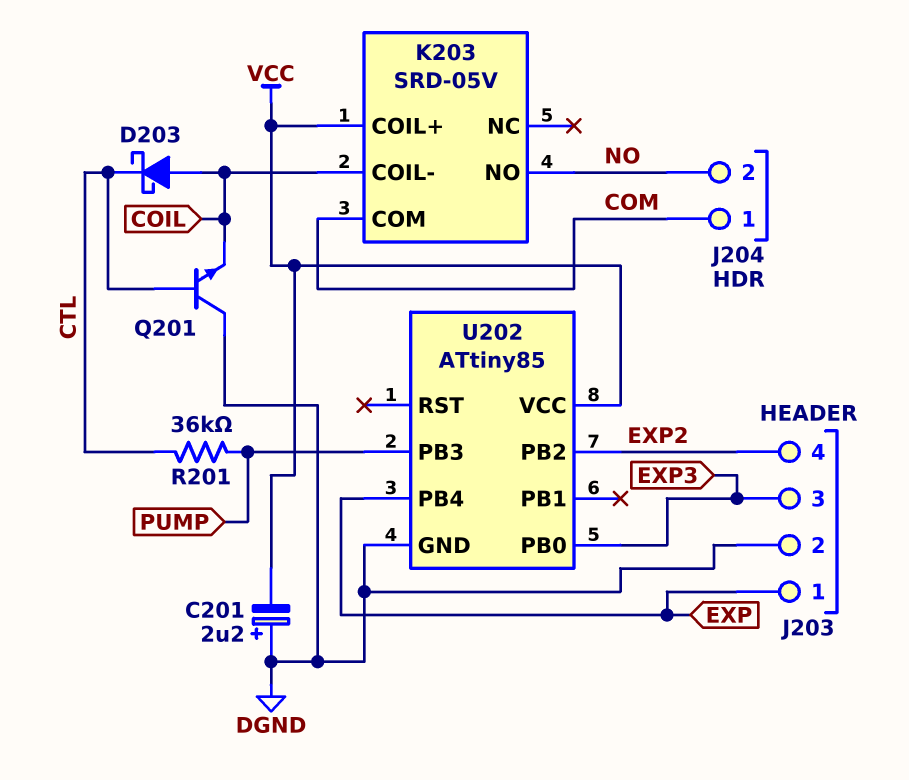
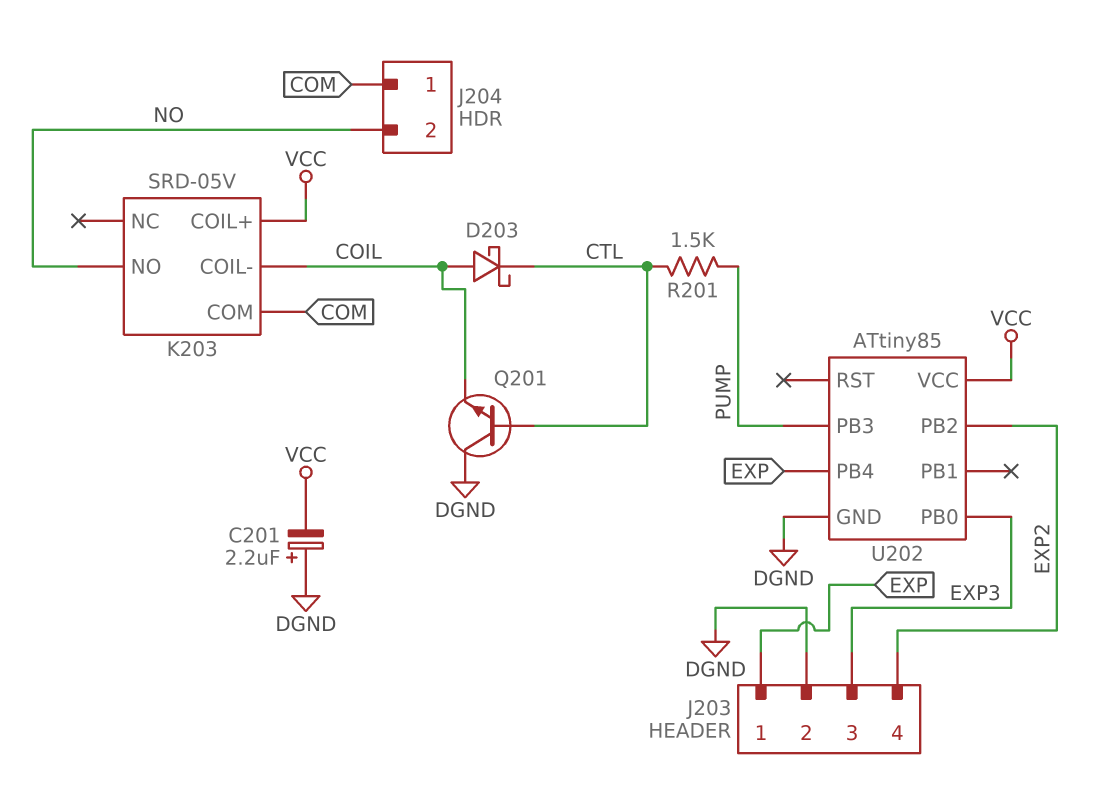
R201: 36k (CTL, PUMP) -> 1.5k (CTL, PUMP)

